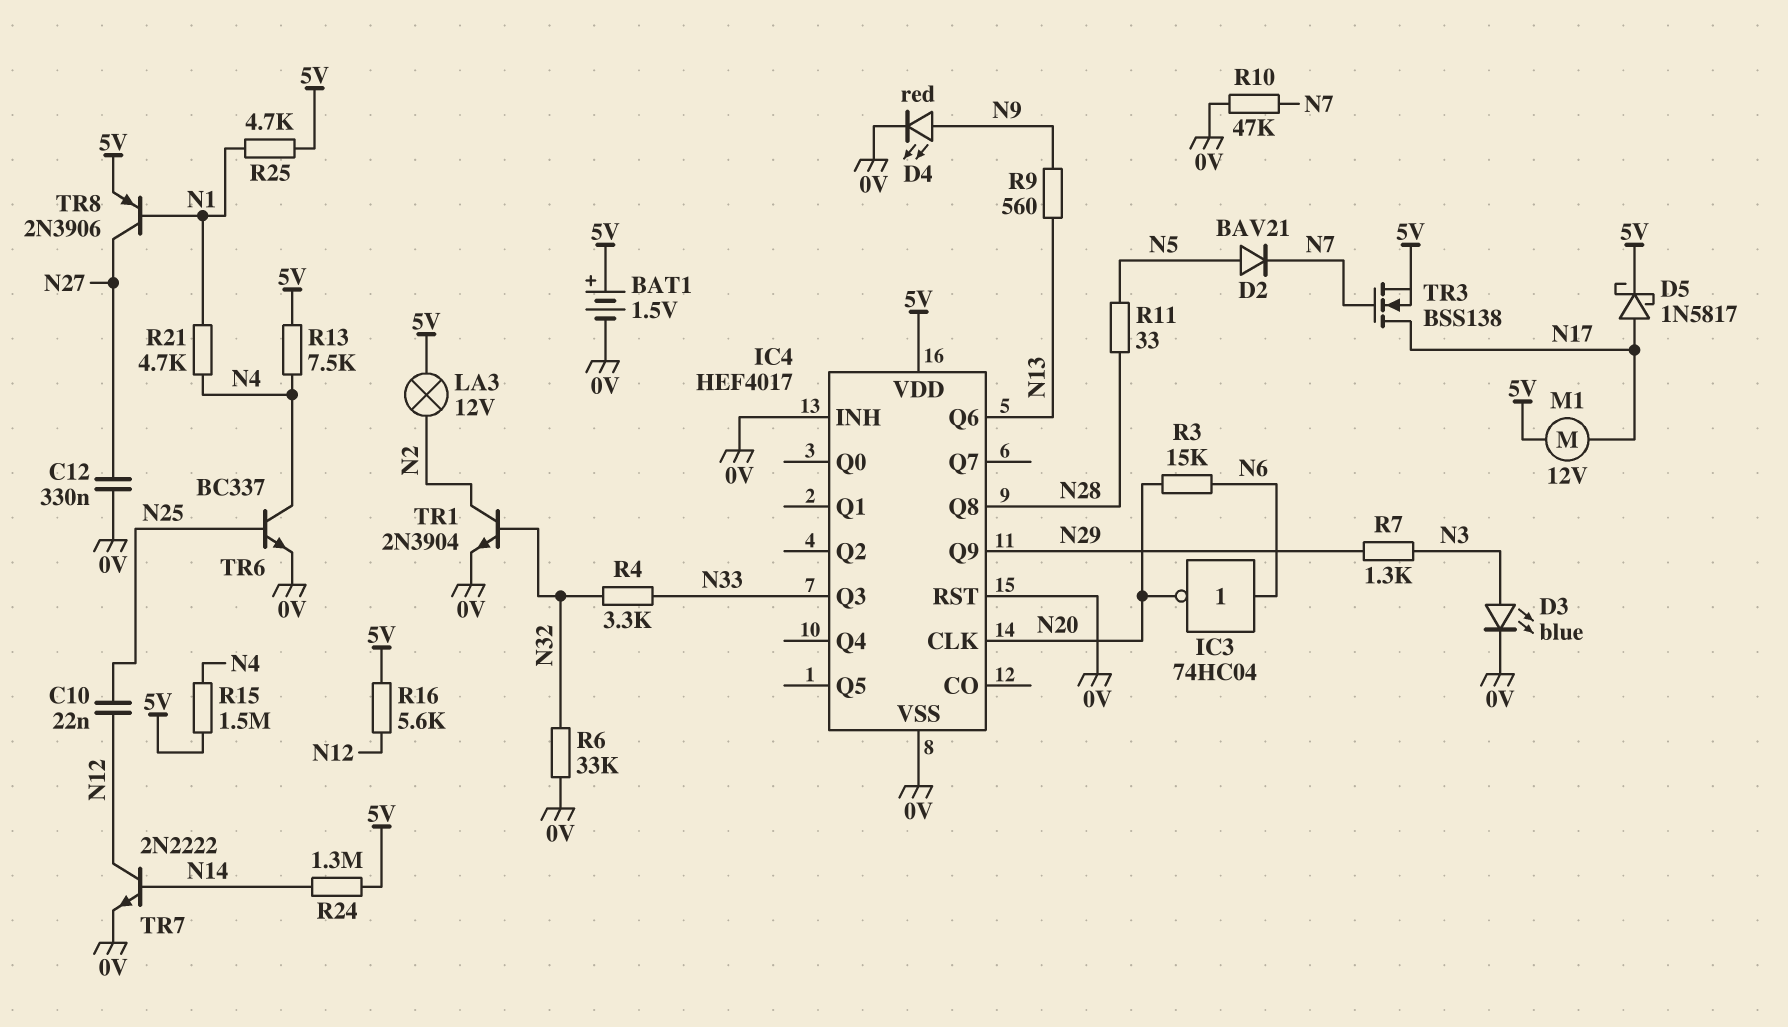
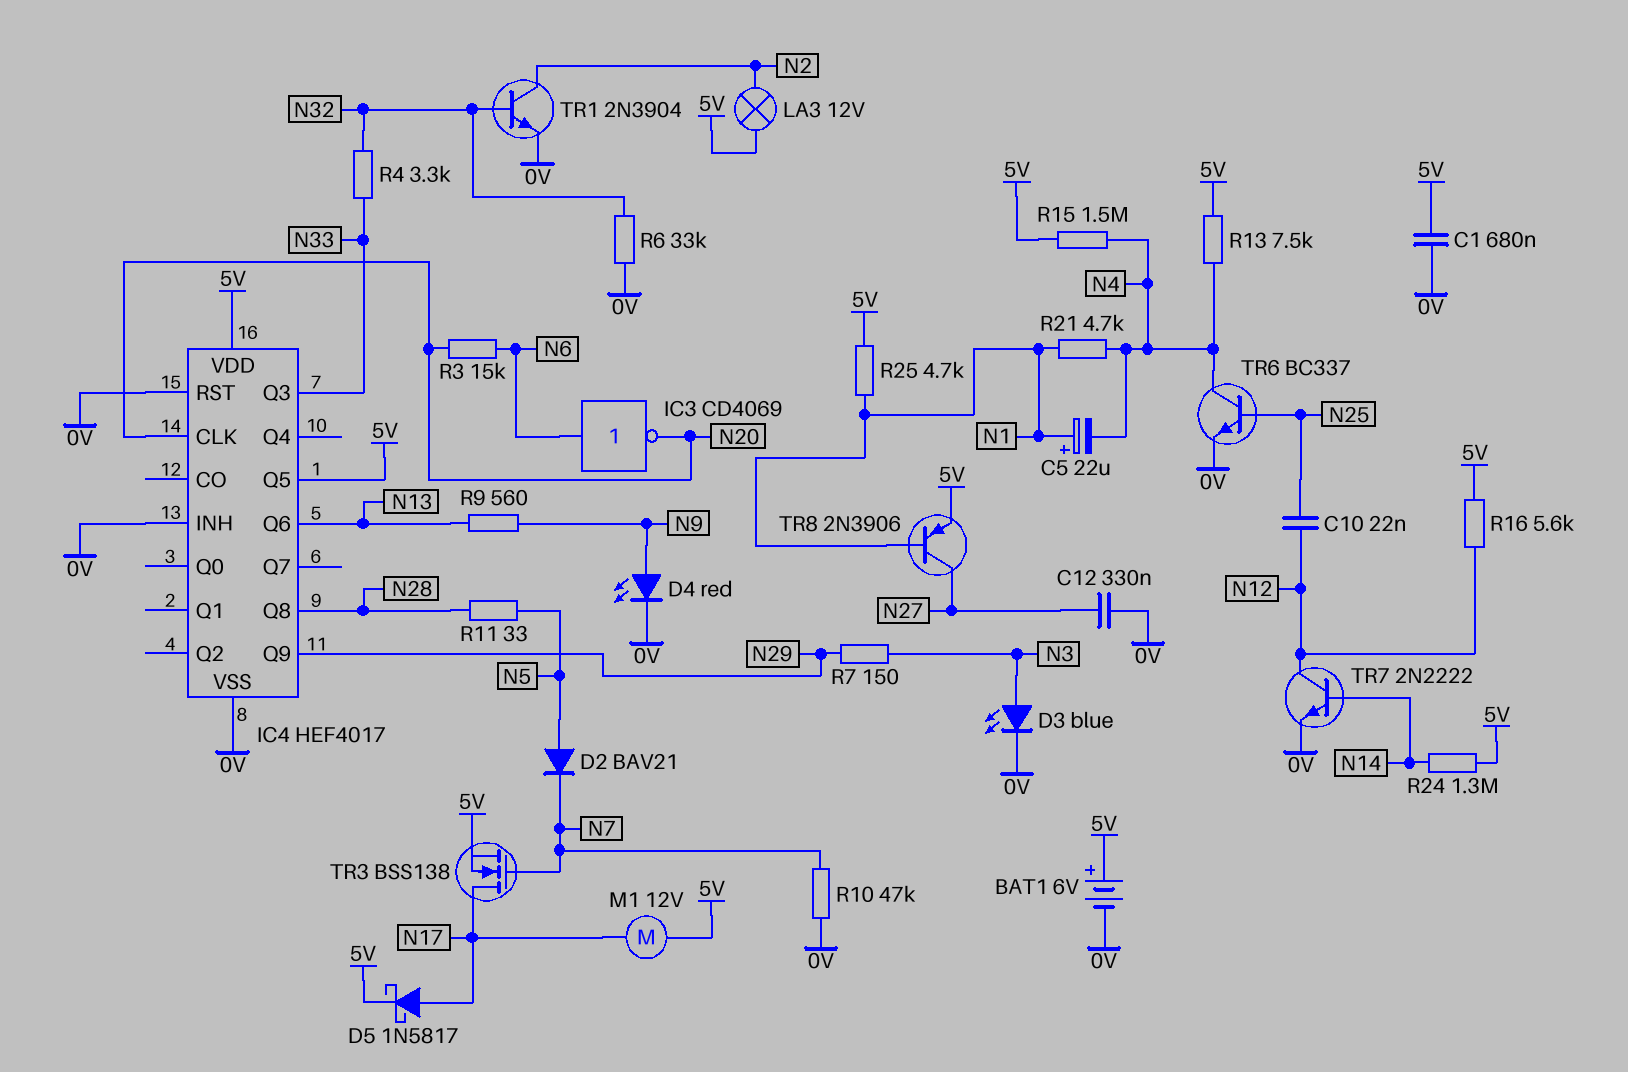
BAT1: 1.5V (plus 5V, minus 0V) -> 6V (plus 5V, minus 0V)
C1: none -> 680nF (0V, 5V)
C5: none -> 22uF (plus N1, minus N4)
IC3: NOT 74HC04 (in N6, out N20) -> NOT CD4069 (in N6, out N20)
IC4 pin Q5: none -> 5V
R7: 1.3k (N3, N29) -> 150 (N3, N29)

